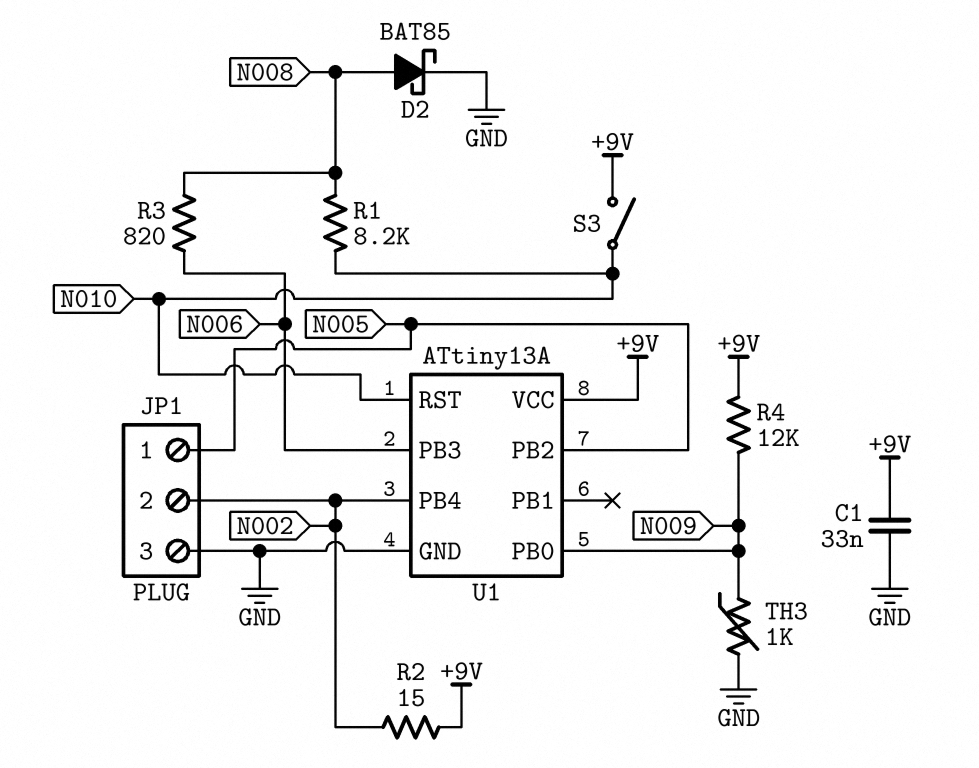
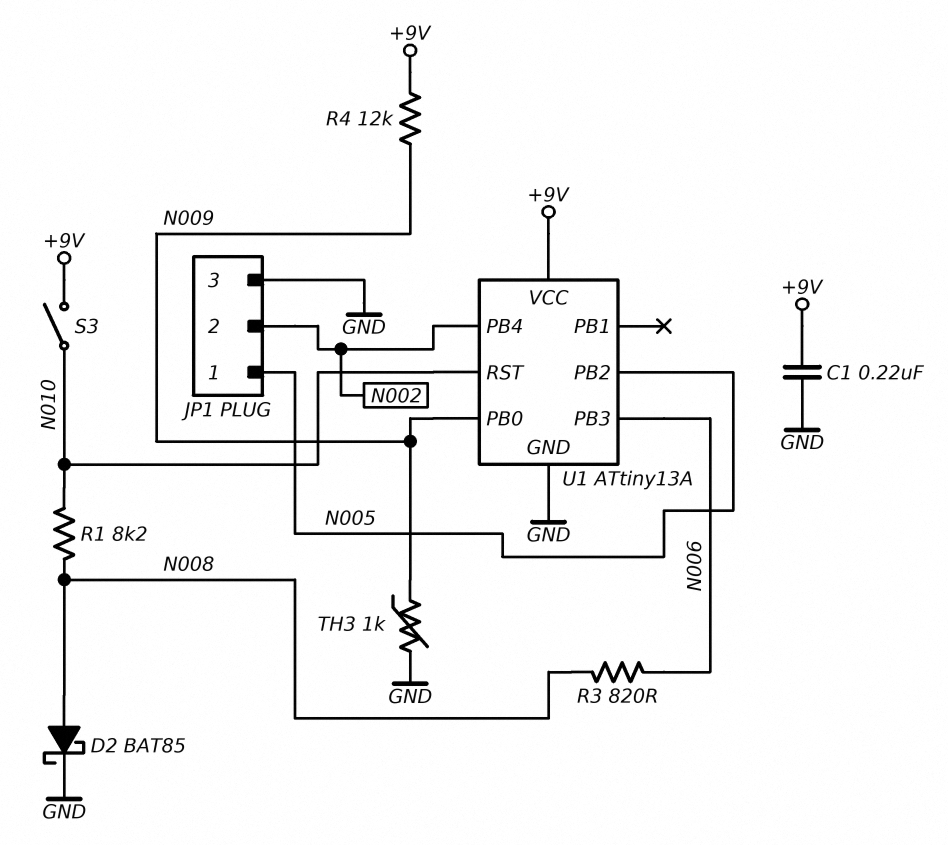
C1: 33nF (+9V, GND) -> 220nF (+9V, GND)
R2: 15 (+9V, N002) -> none

